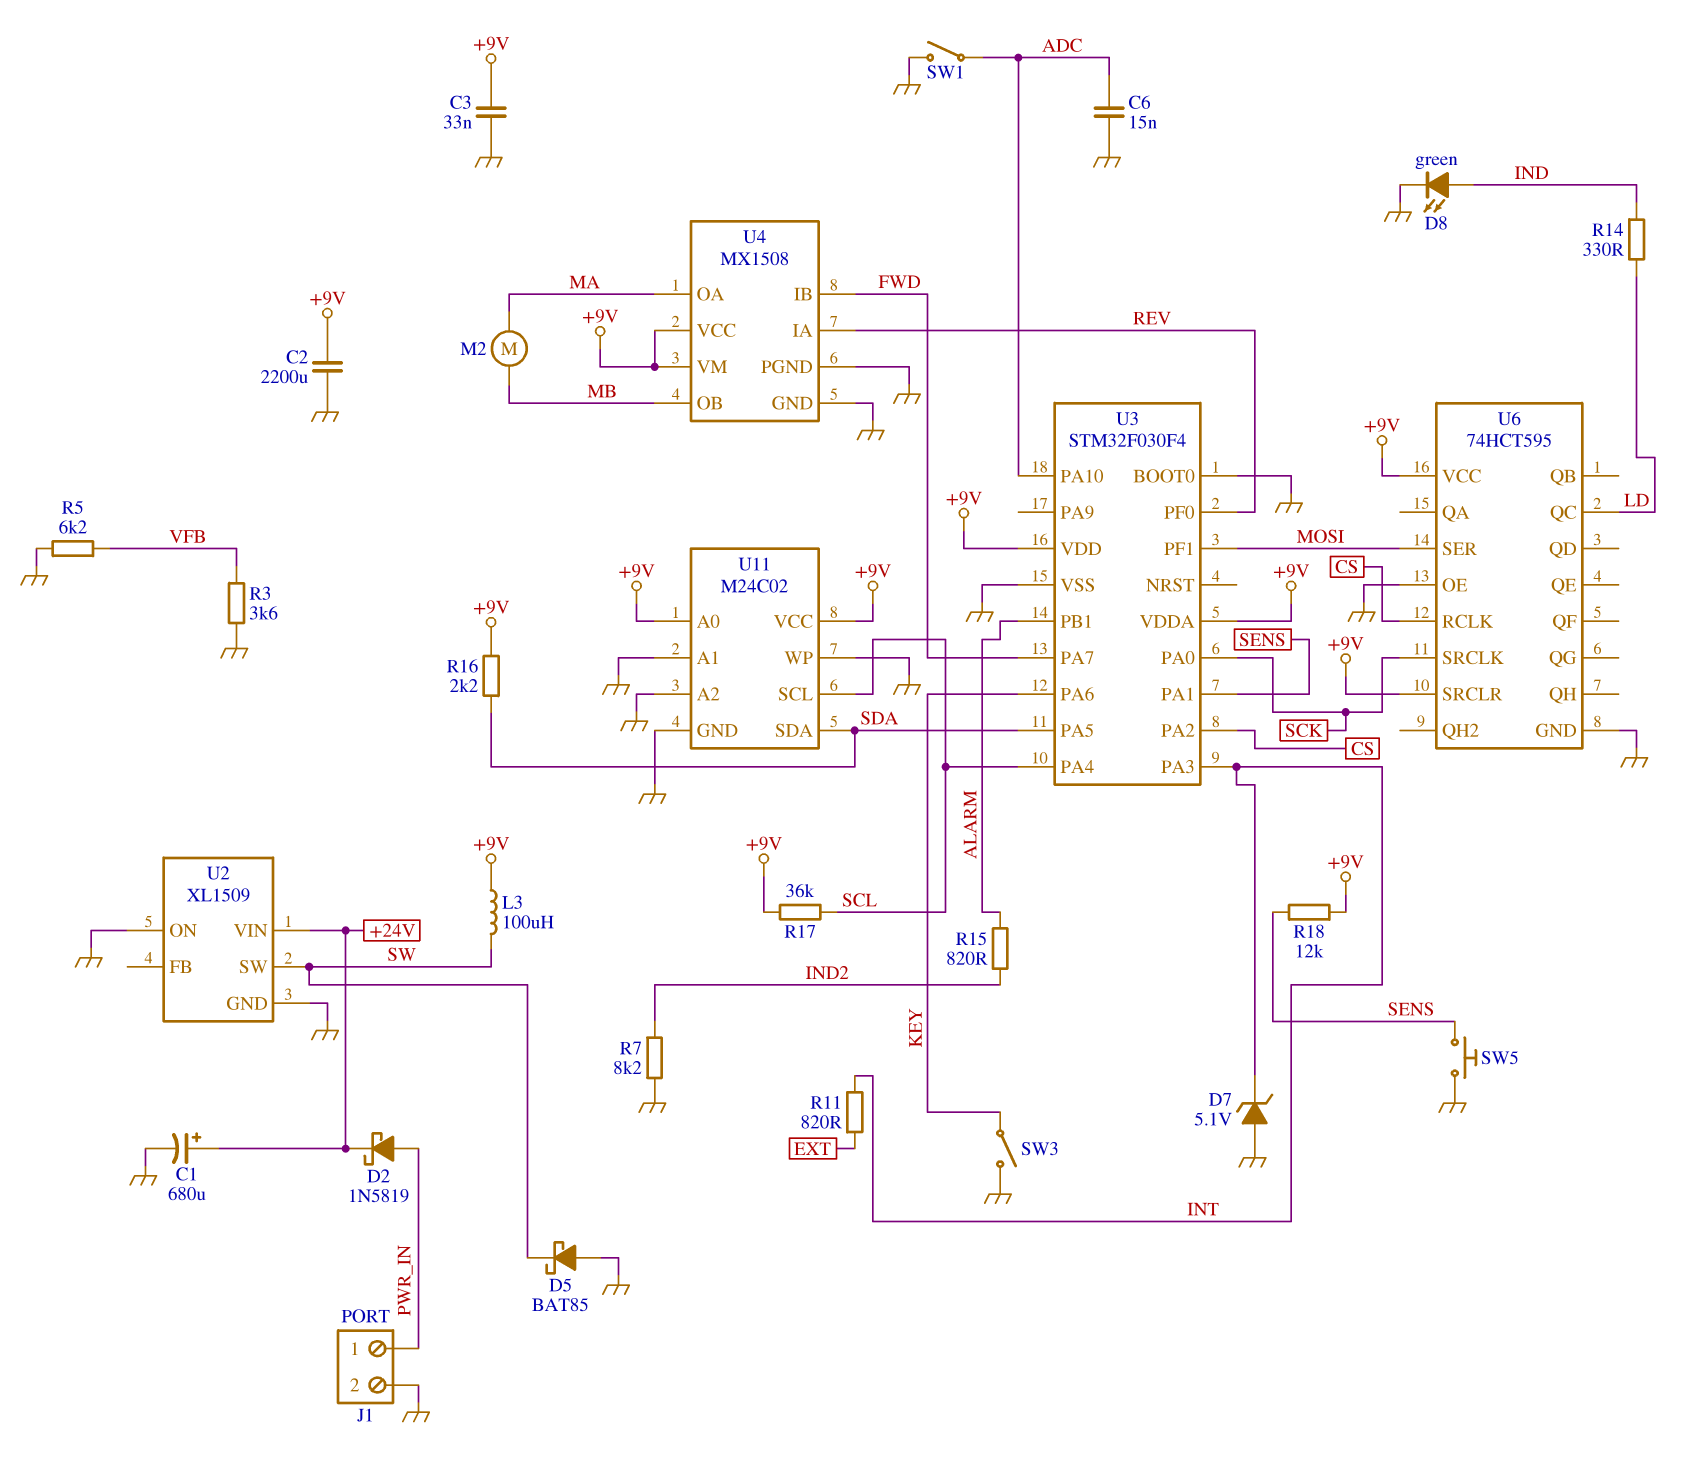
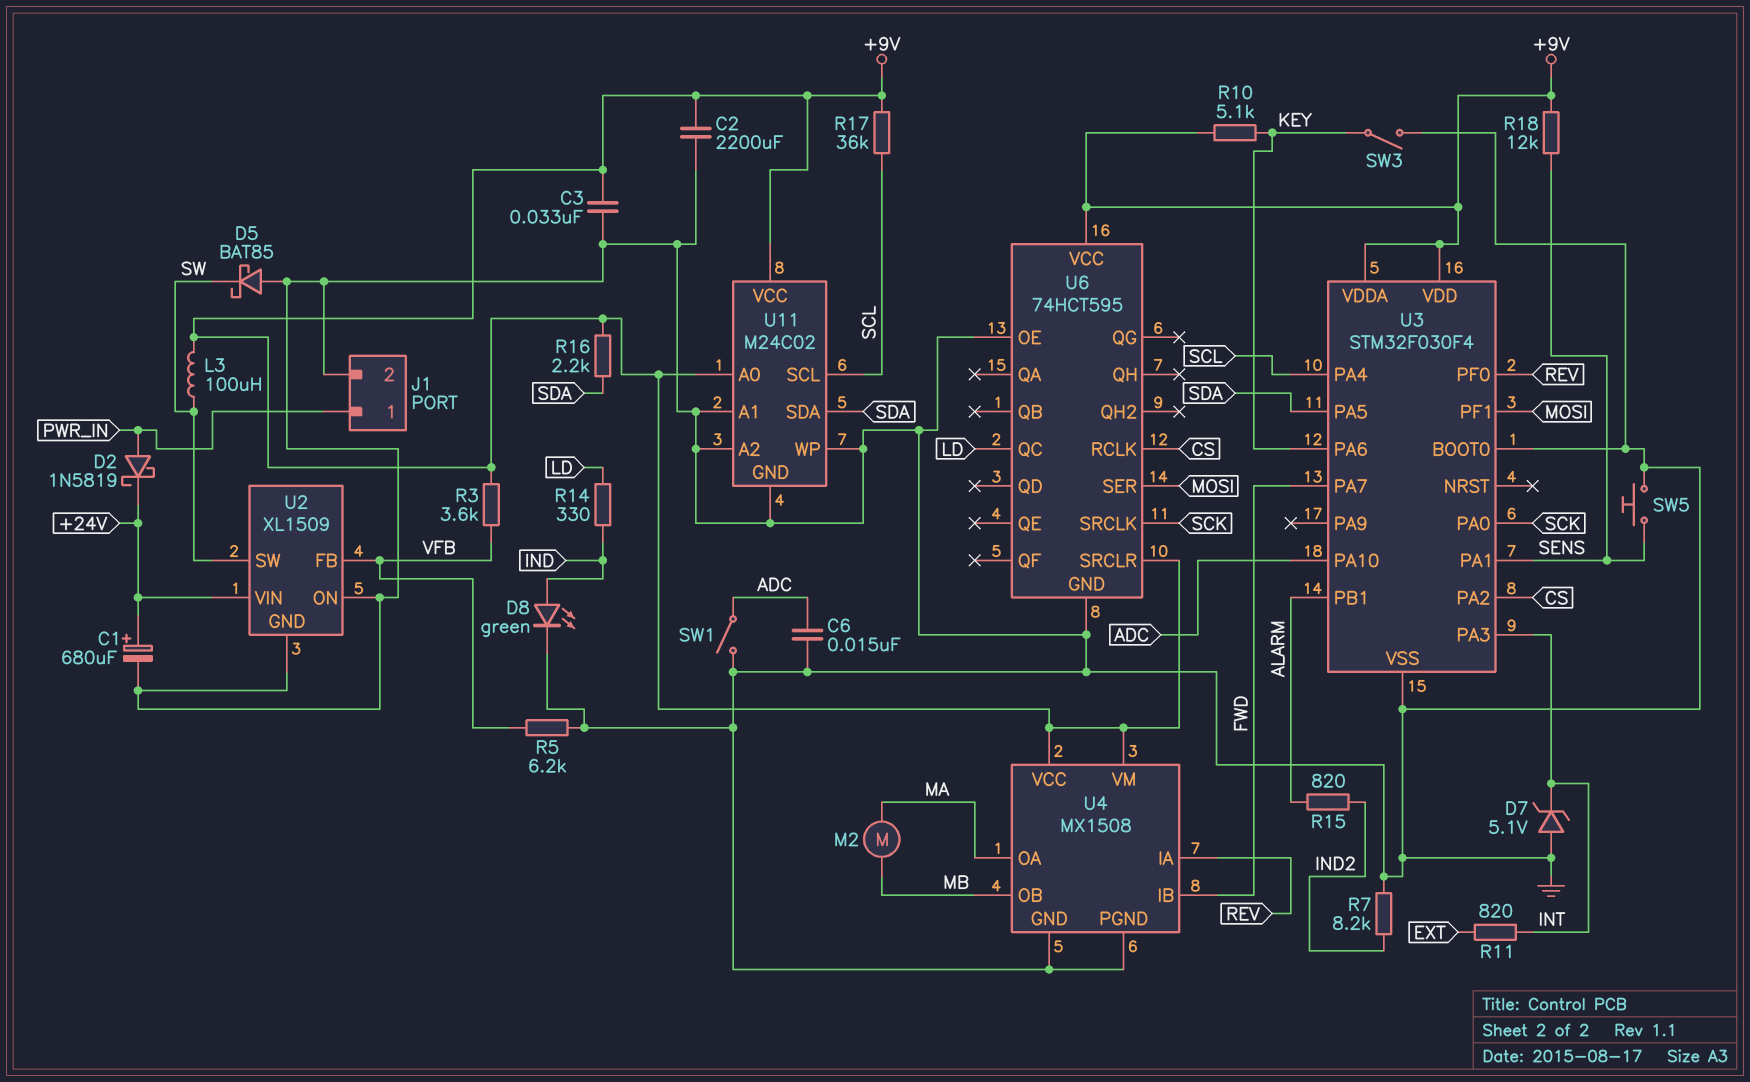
R3: 3.6k (GND, VFB) -> 3.6k (+9V, VFB)
R10: none -> 5.1k (+9V, KEY)
U2 pin FB: none -> VFB

